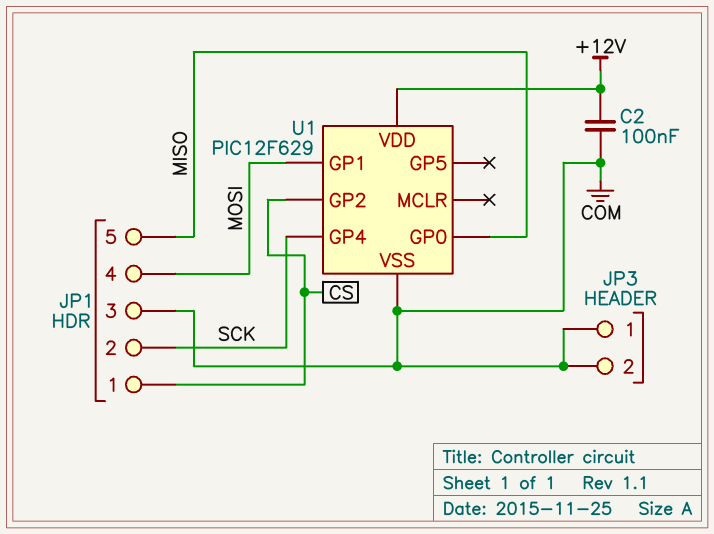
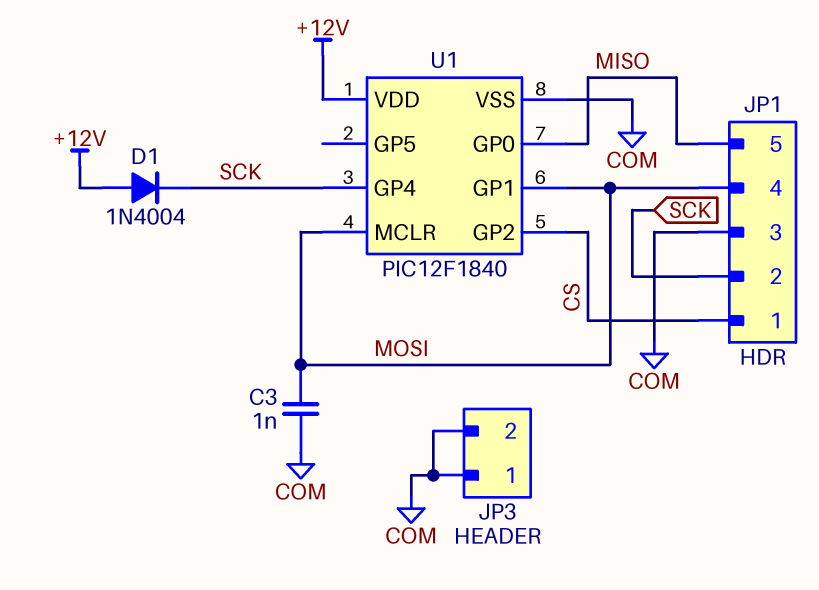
C2: 100nF (+12V, COM) -> none
C3: none -> 1nF (COM, MOSI)
D1: none -> diode 1N4004 (A +12V, K SCK)
U1: PIC12F629 -> PIC12F1840
U1 pin MCLR: none -> MOSI

